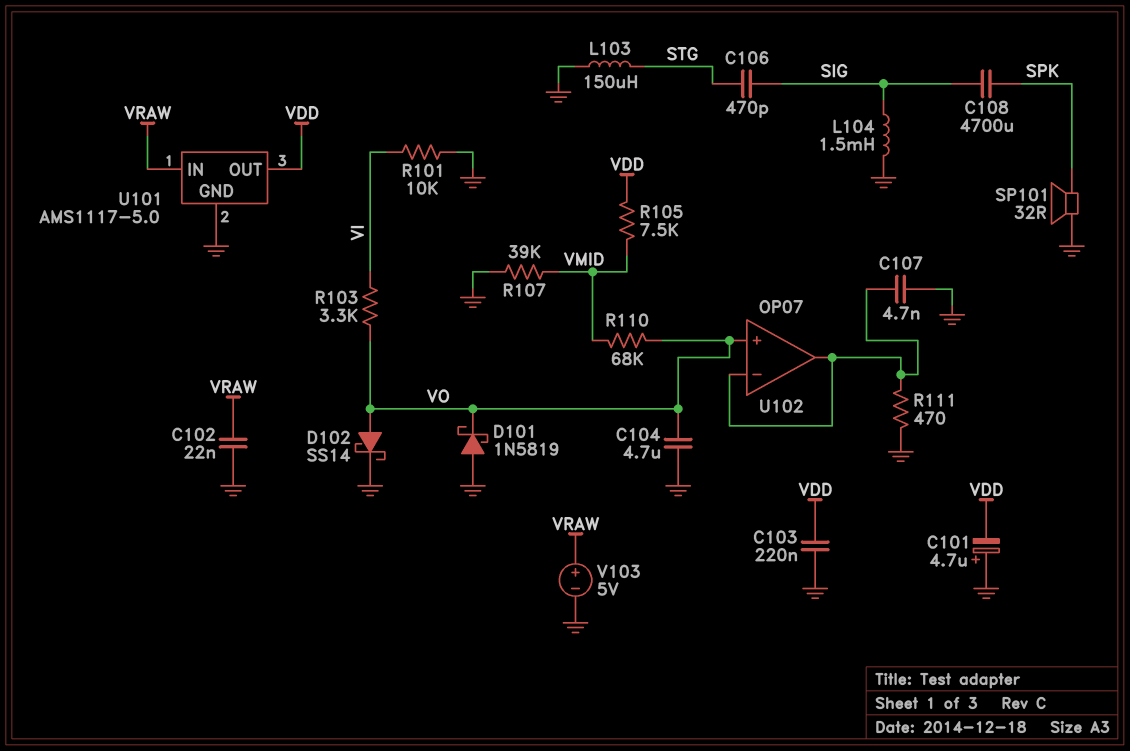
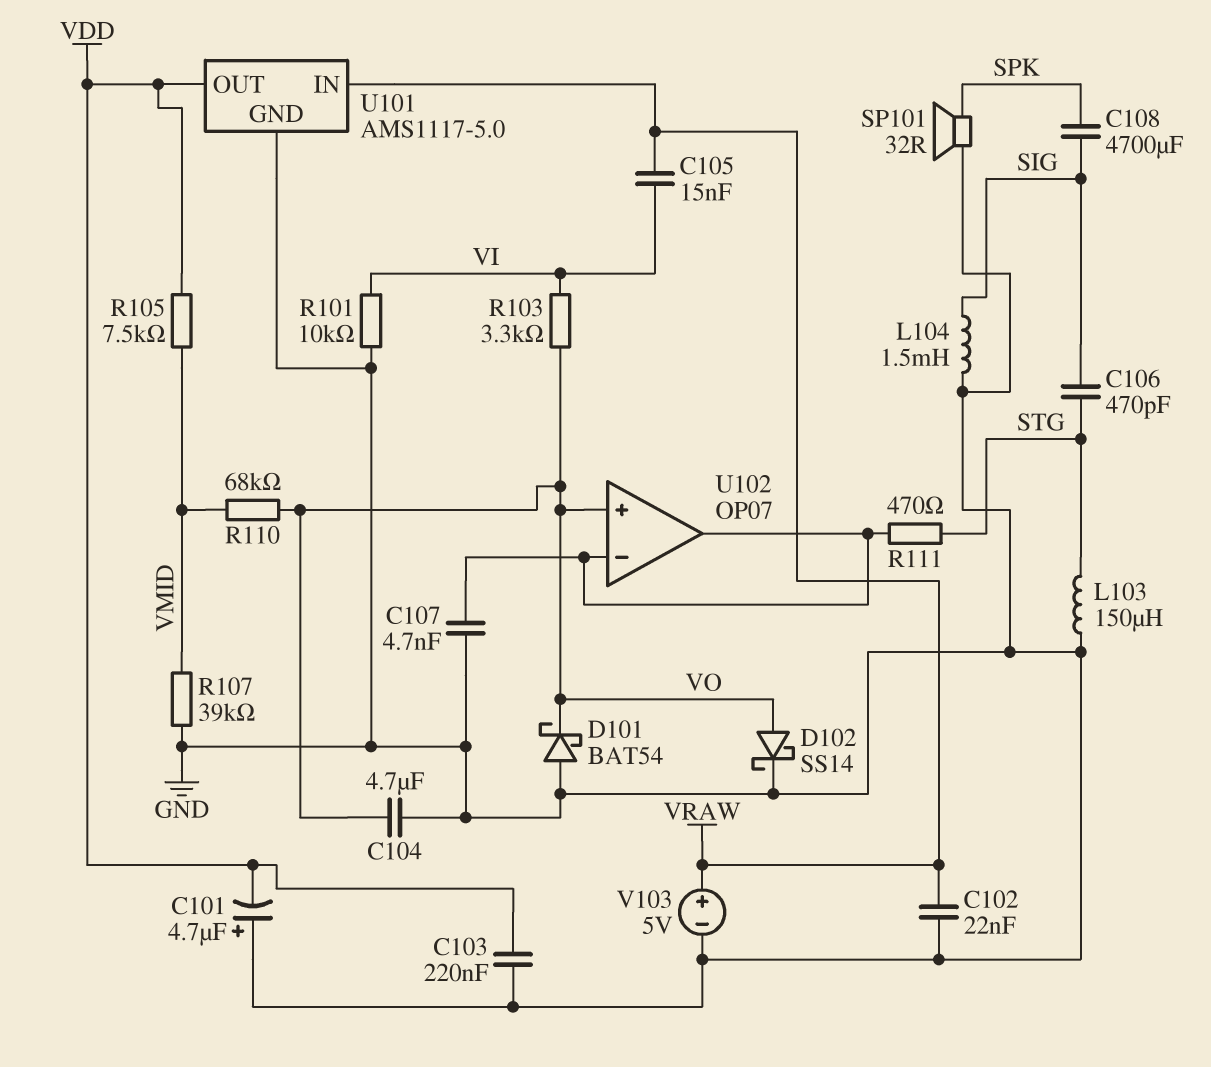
C105: none -> 15nF (VI, VRAW)
D101: schottky 1N5819 (A GND, K VO) -> schottky BAT54 (A GND, K VO)
R111: 470 (GND, U102/in-) -> 470 (STG, U102/in-)

